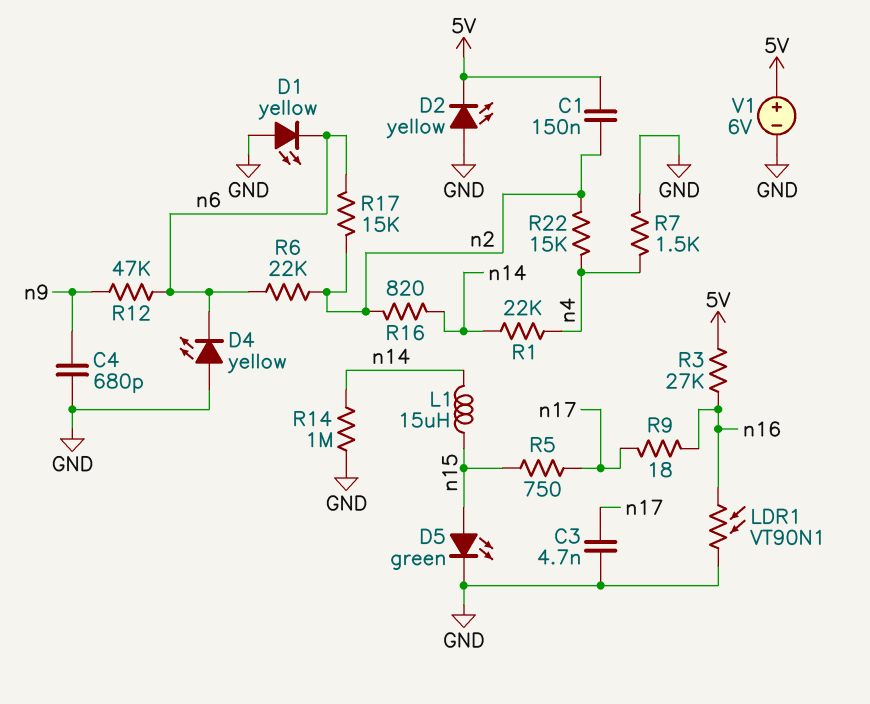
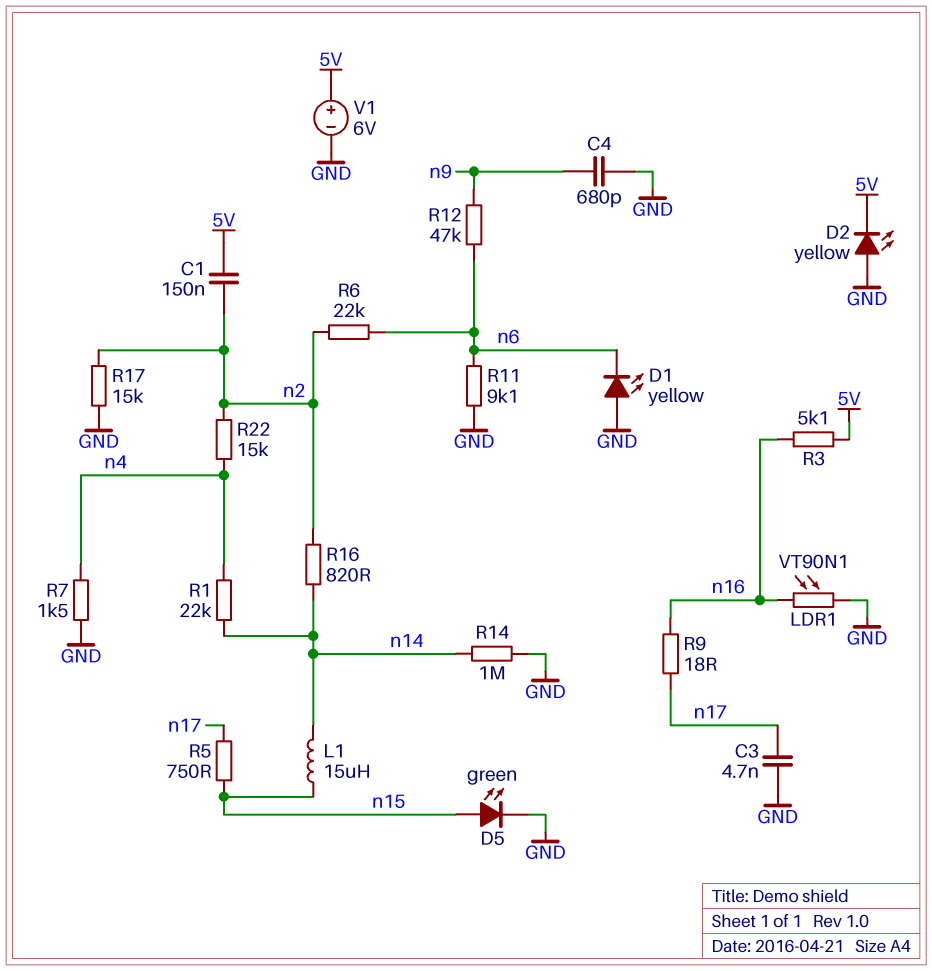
D4: LED yellow (A GND, K n6) -> none
R3: 27k (5V, n16) -> 5.1k (5V, n16)
R11: none -> 9.1k (GND, n6)
R17: 15k (n2, n6) -> 15k (GND, n2)

